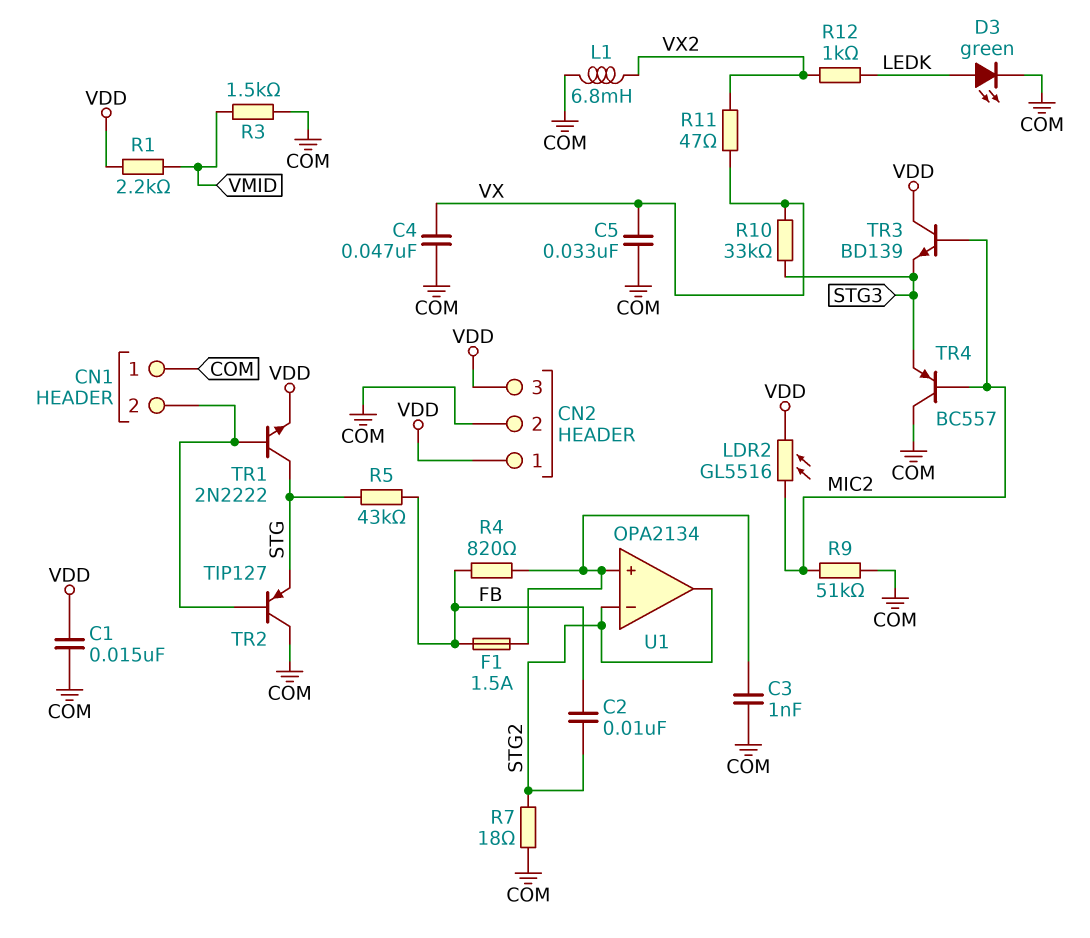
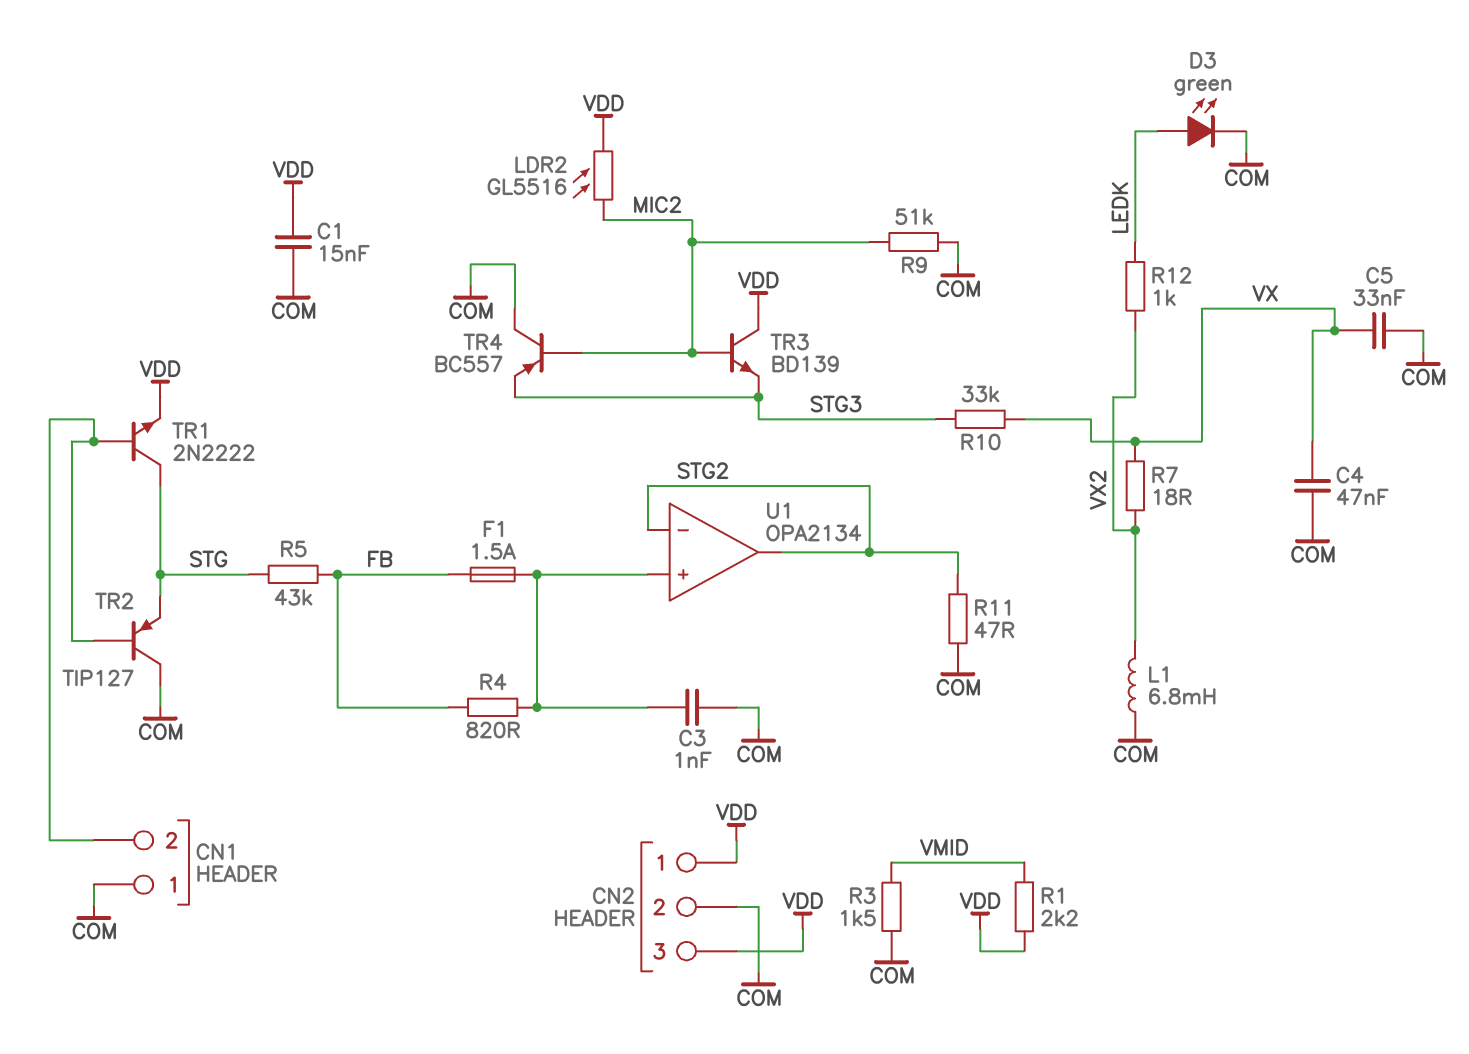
C2: 10nF (FB, STG2) -> none
R7: 18 (COM, STG2) -> 18 (VX, VX2)
R11: 47 (VX, VX2) -> 47 (COM, STG2)

